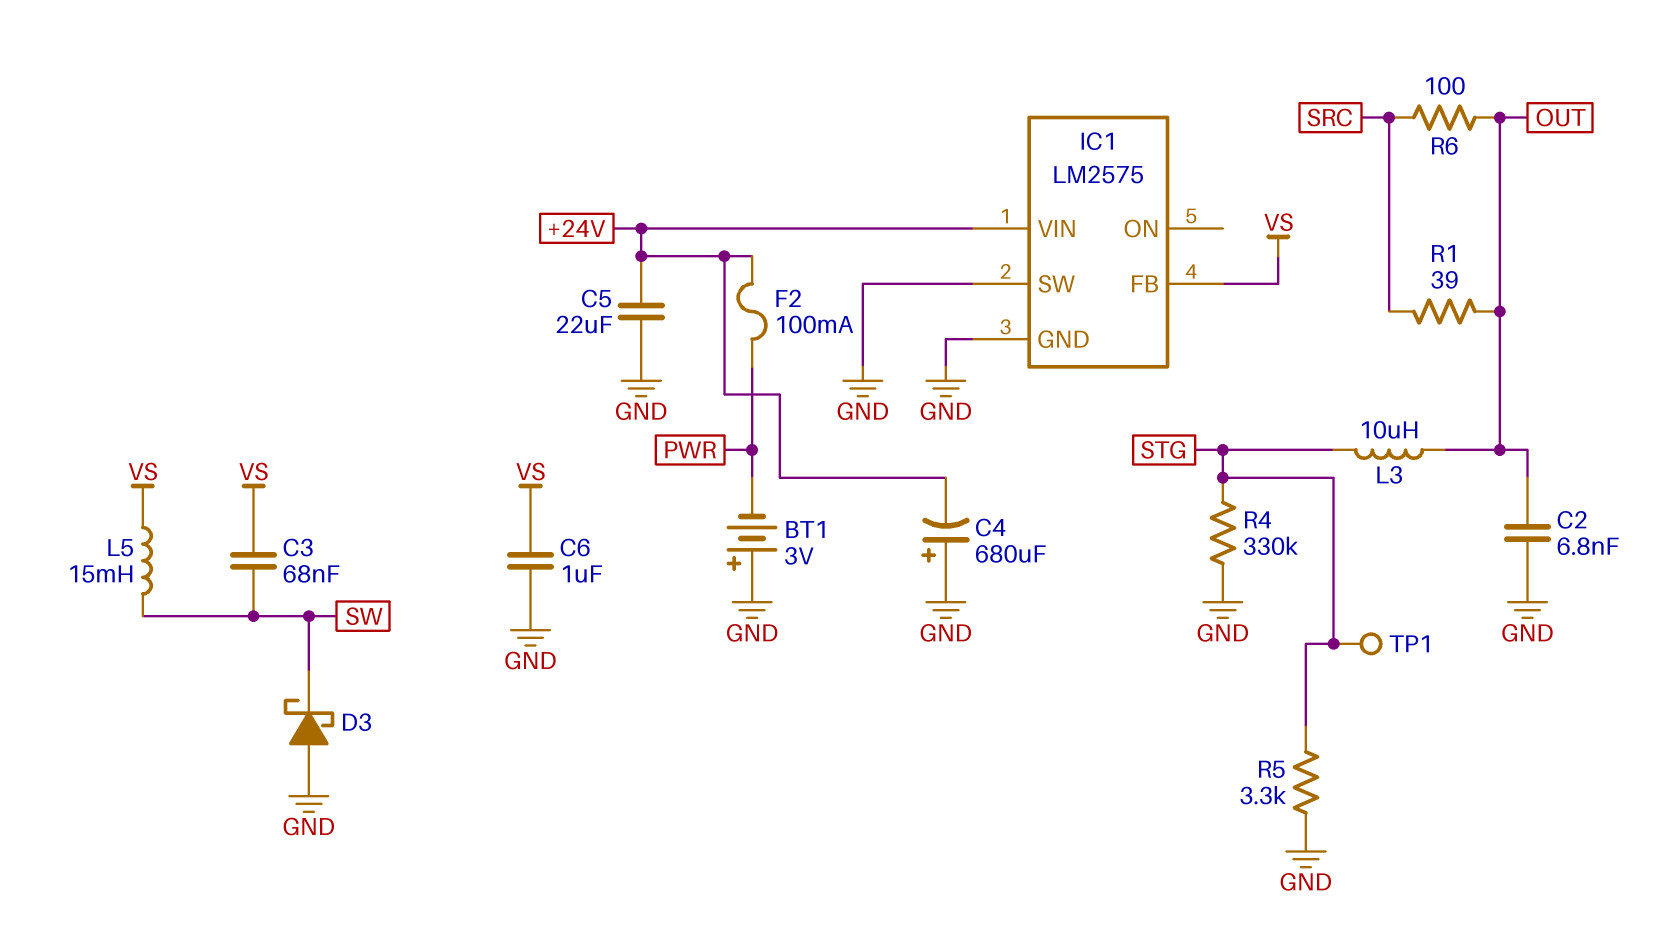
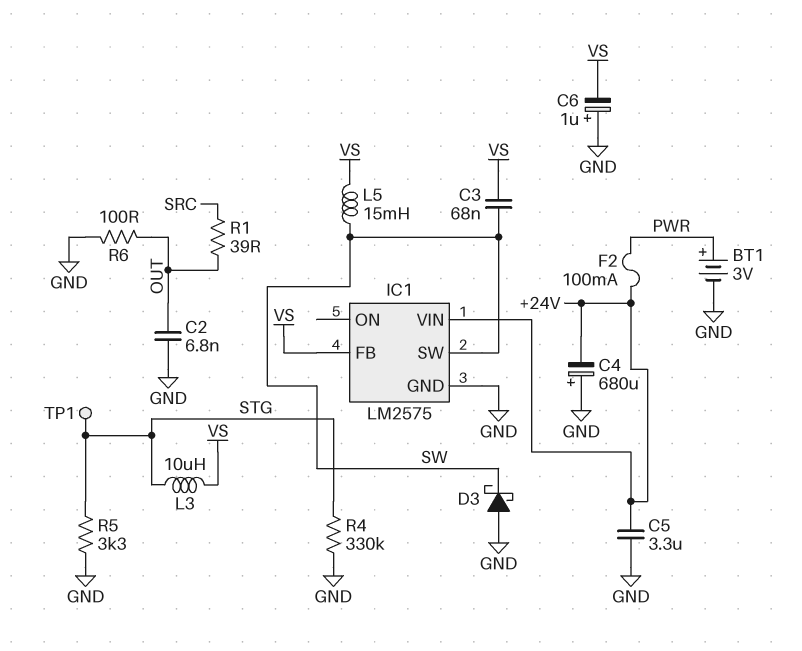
BT1: 3V (plus GND, minus PWR) -> 3V (plus PWR, minus GND)
C5: 22uF (+24V, GND) -> 3.3uF (+24V, GND)
C6: 1uF (GND, VS) -> 1uF (plus GND, minus VS)
IC1 pin SW: GND -> SW
L3: 10uH (OUT, STG) -> 10uH (STG, VS)
R6: 100 (OUT, SRC) -> 100 (GND, OUT)

